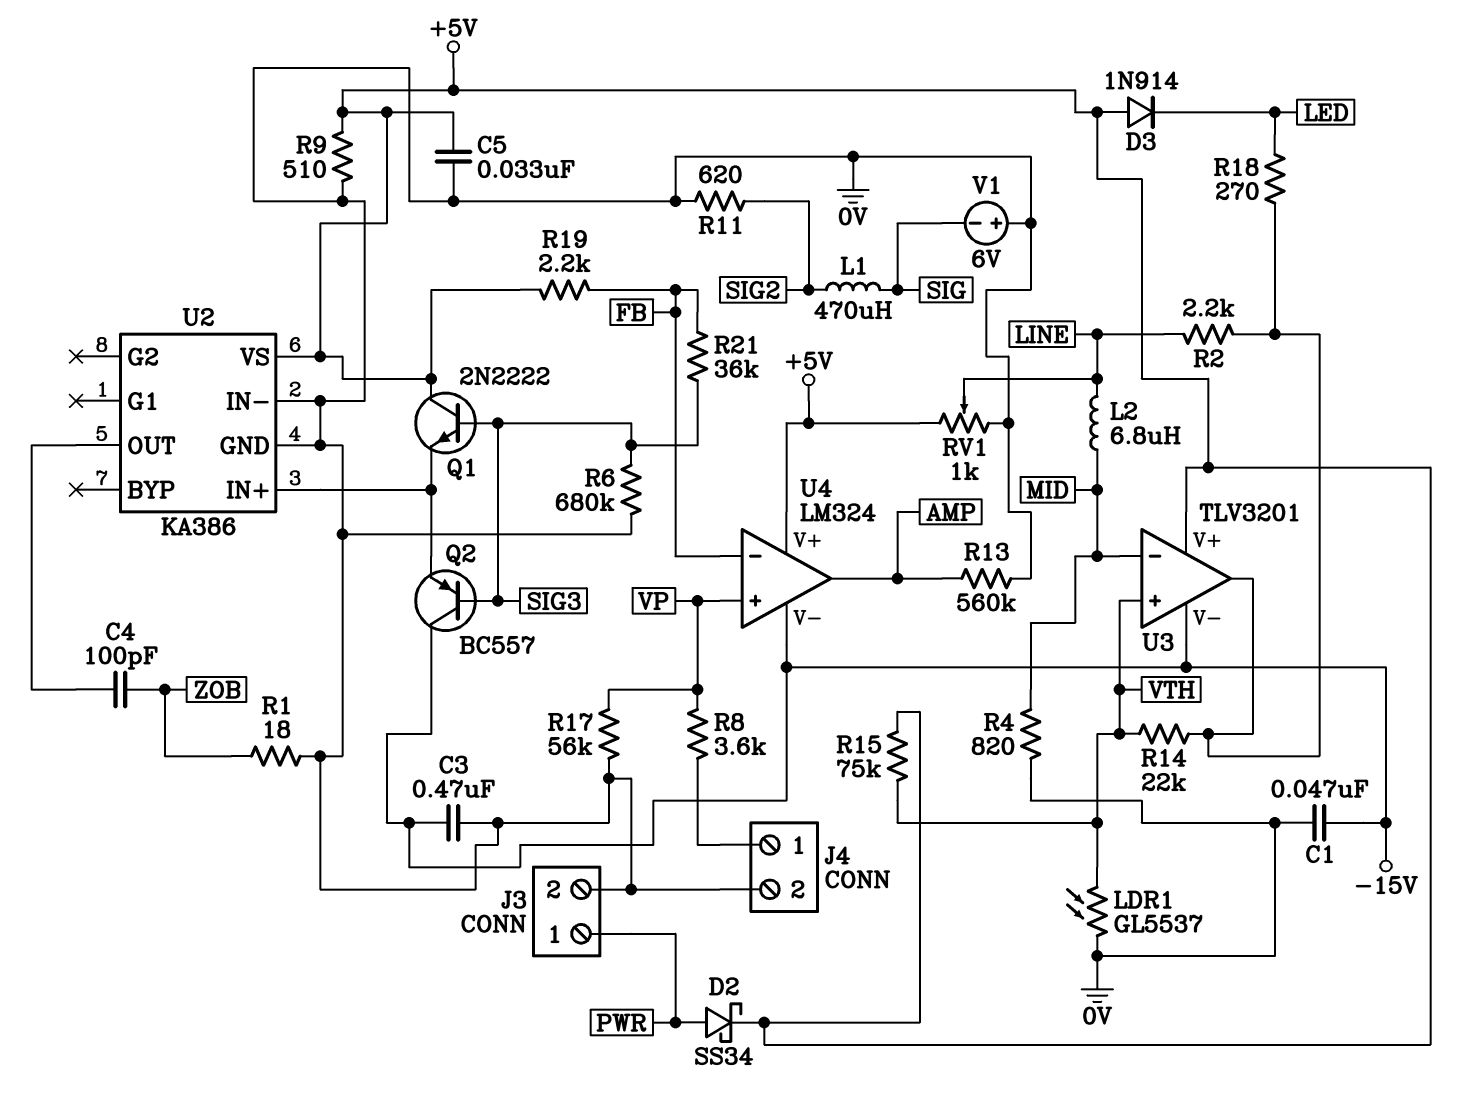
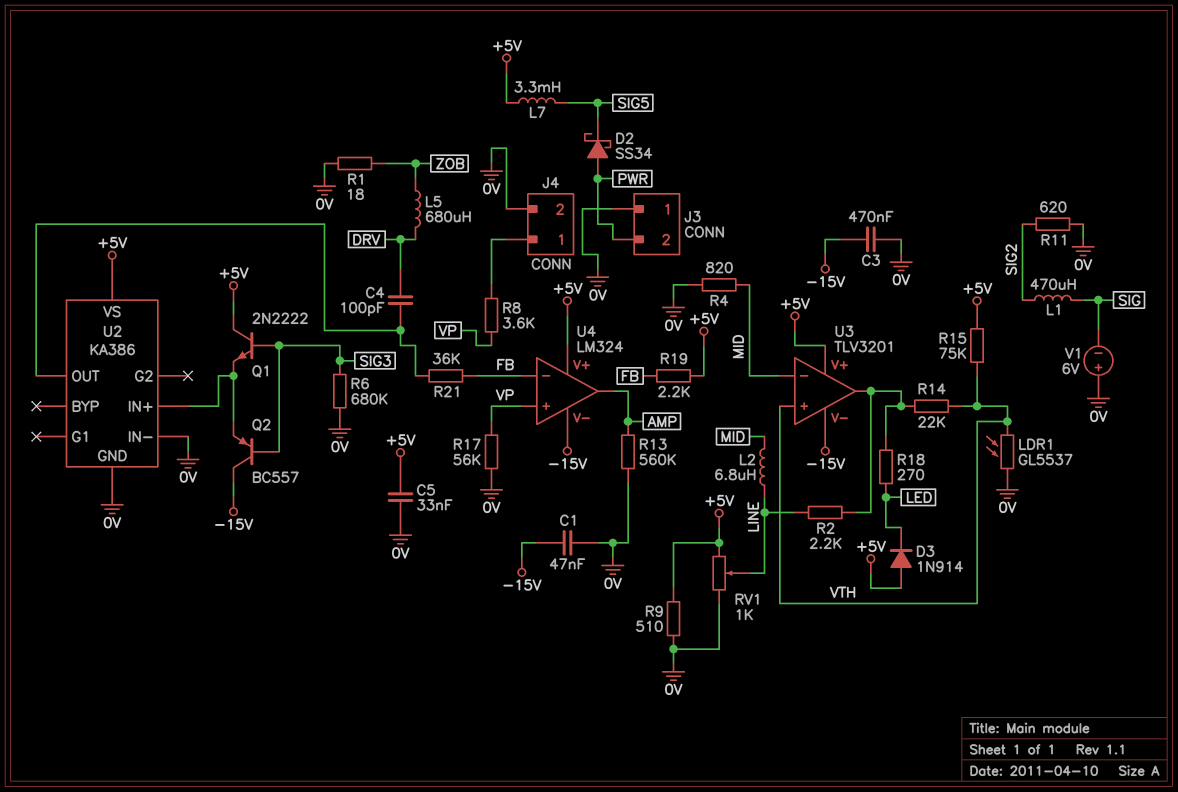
C4: 100pF (U2/OUT, ZOB) -> 100pF (DRV, U2/OUT)
D2: schottky SS34 (A PWR, K +5V) -> schottky SS34 (A PWR, K SIG5)
J3 pin 1: PWR -> 0V
J3 pin 2: 0V -> PWR
L5: none -> 680uH (DRV, ZOB)
L7: none -> 3.3mH (+5V, SIG5)
R21: 36k (FB, SIG3) -> 36k (FB, U2/OUT)

